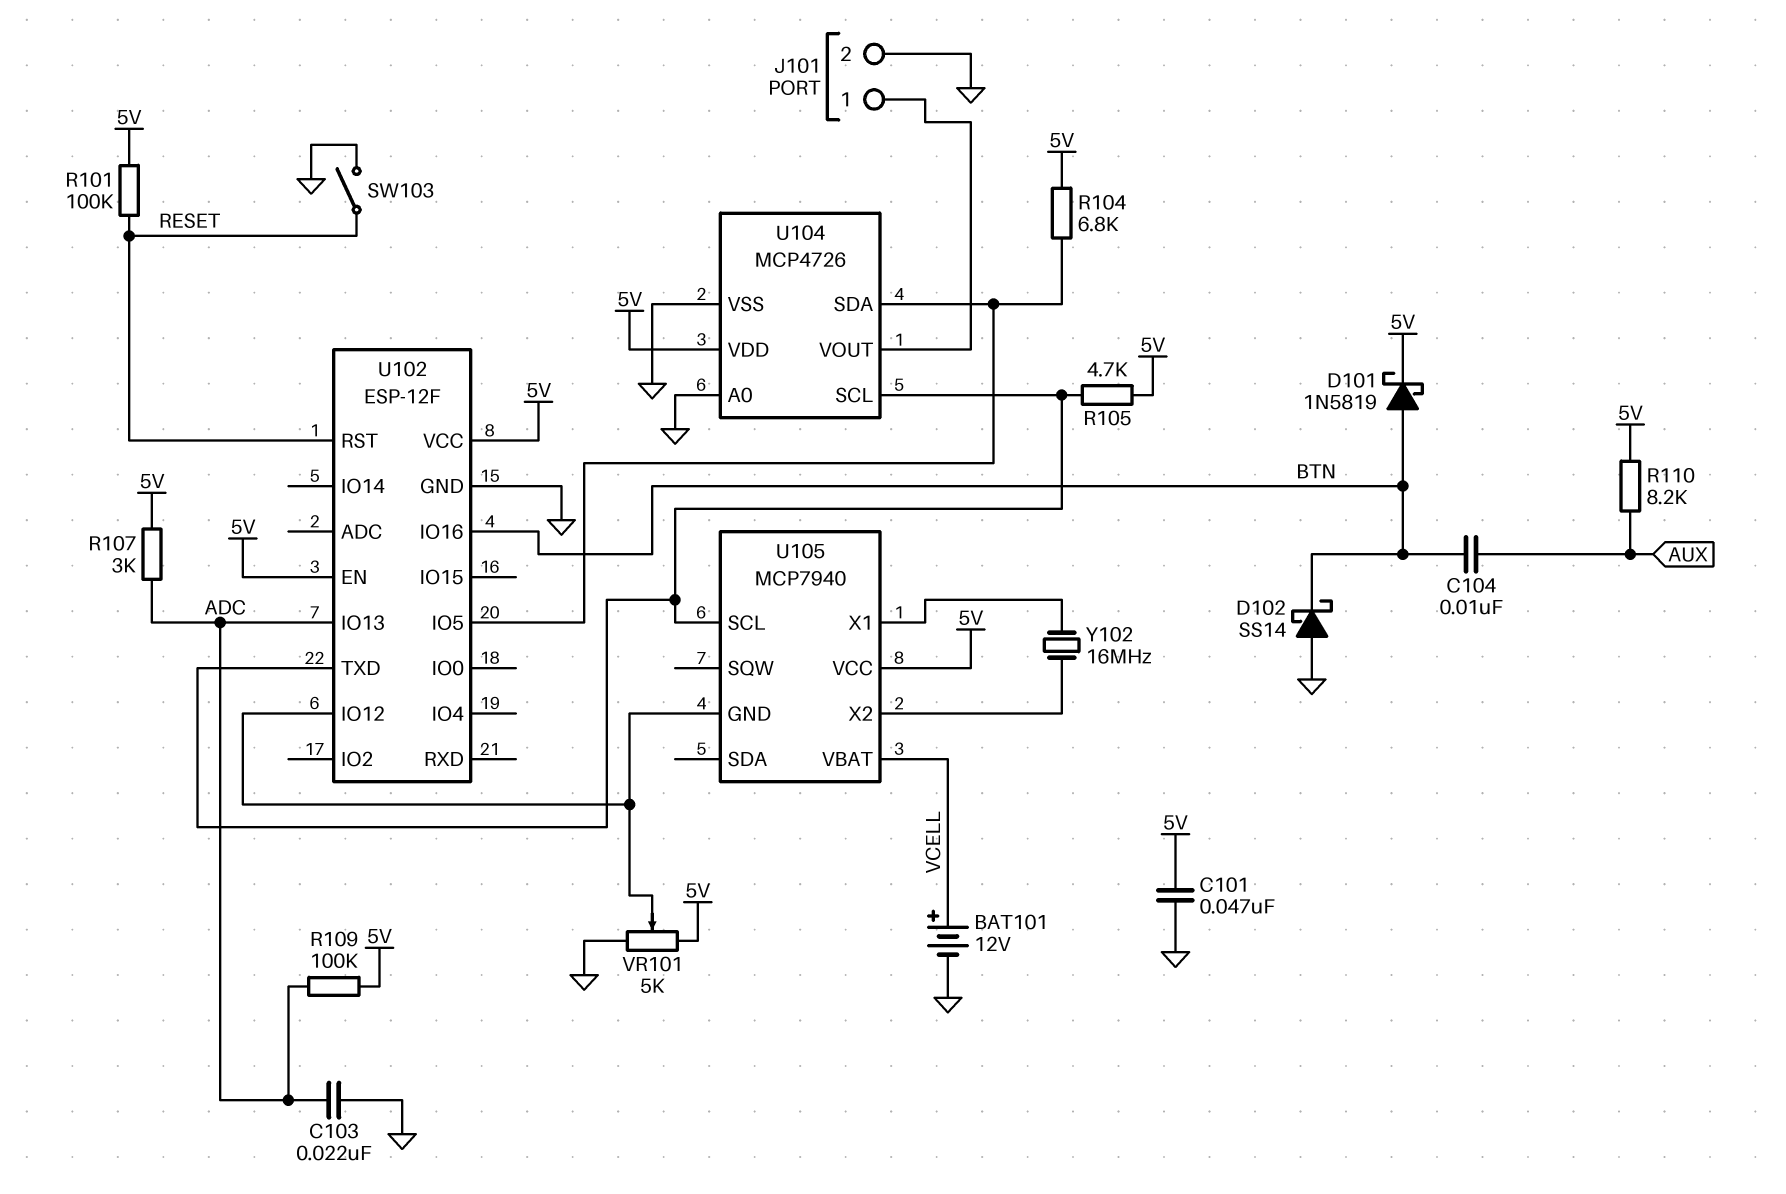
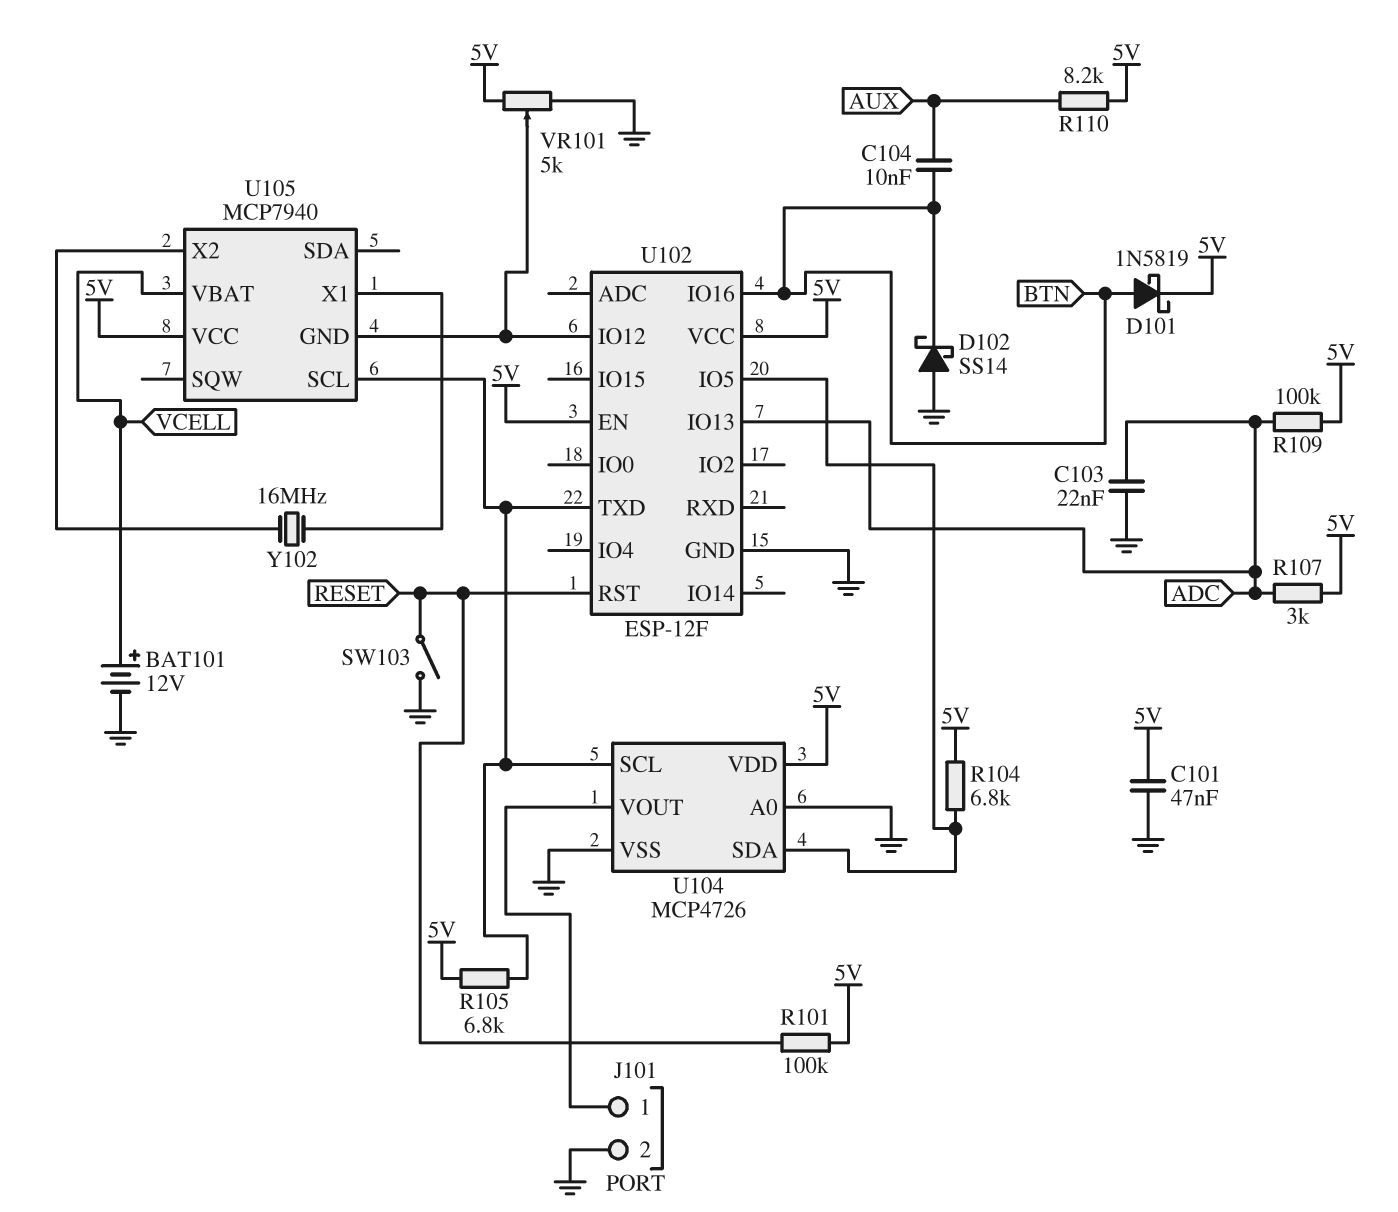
R105: 4.7k (5V, U102/TXD) -> 6.8k (5V, U102/TXD)

